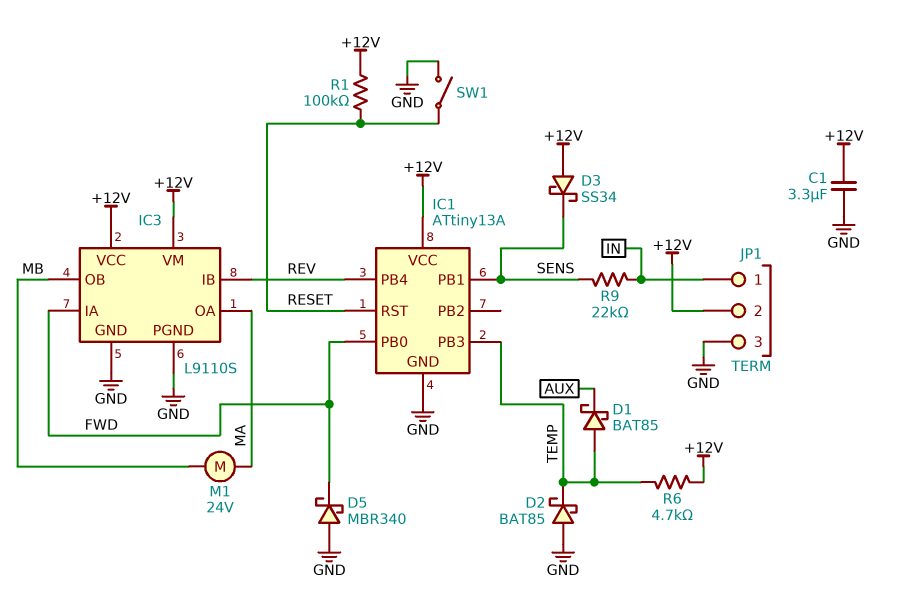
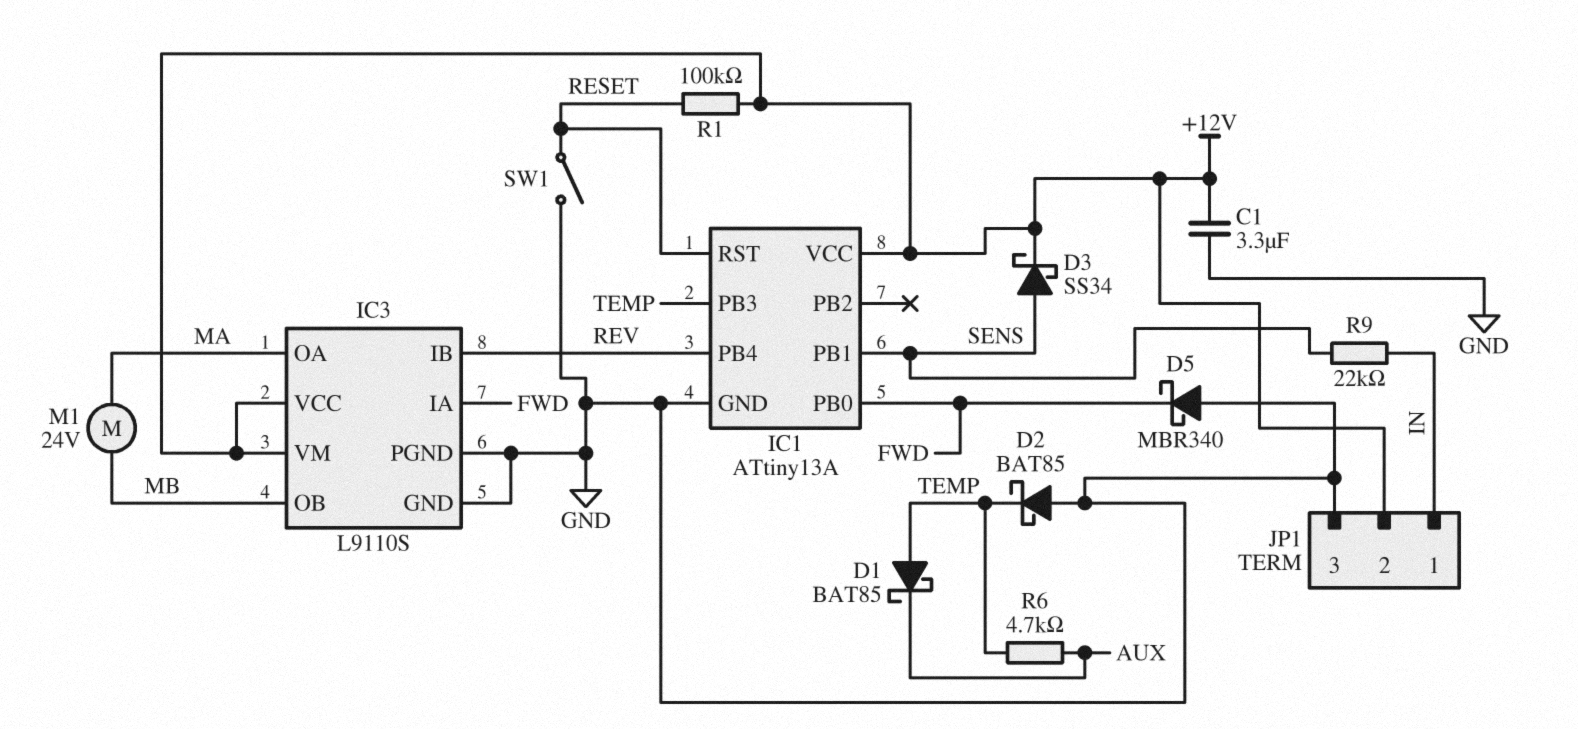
D3: schottky SS34 (A +12V, K SENS) -> schottky SS34 (A SENS, K +12V)
R6: 4.7k (+12V, TEMP) -> 4.7k (AUX, TEMP)

